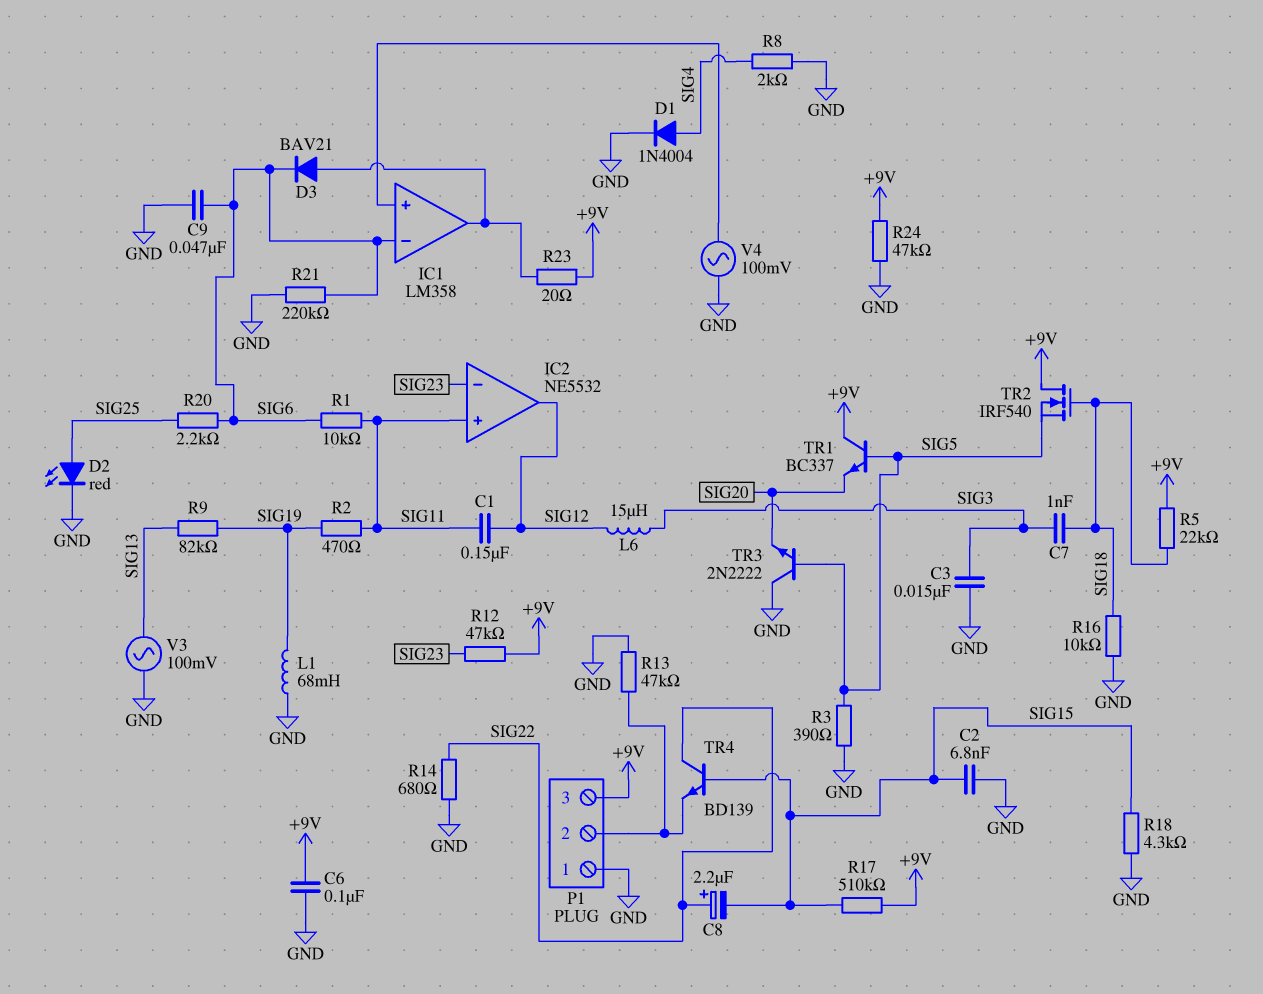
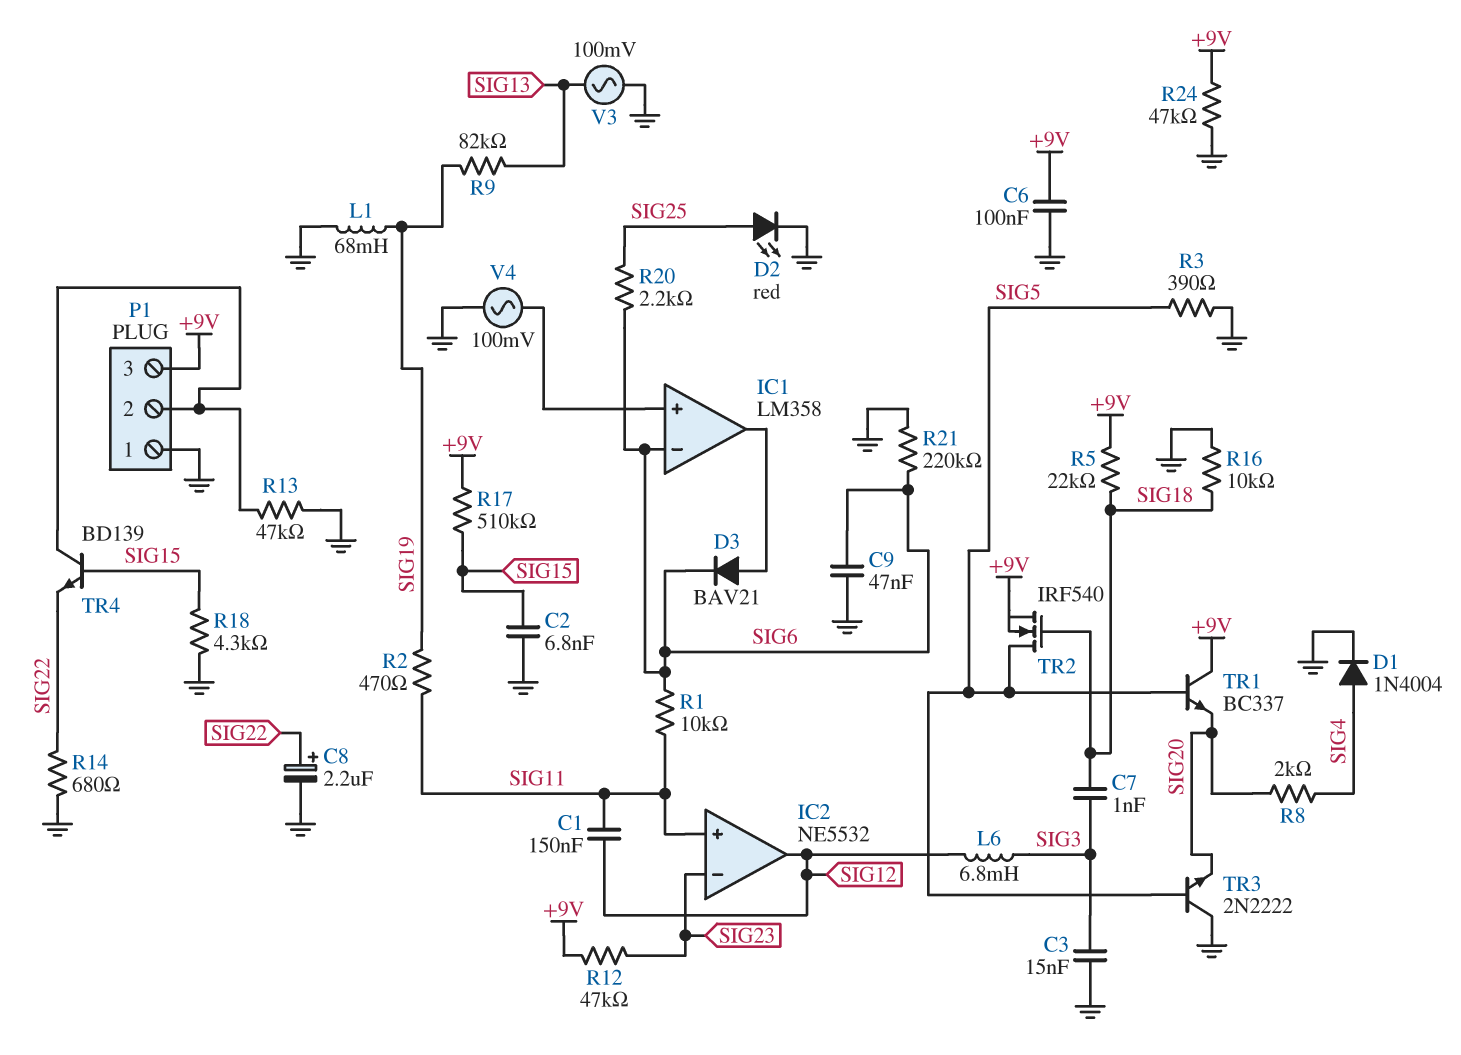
C8: 2.2uF (plus SIG22, minus SIG15) -> 2.2uF (plus SIG22, minus GND)
L6: 15uH (SIG3, SIG12) -> 6.8mH (SIG3, SIG12)
R8: 2k (GND, SIG4) -> 2k (SIG4, SIG20)
R23: 20 (+9V, IC1/out) -> none
TR2: NMOS IRF540 (G SIG18, D +9V, S SIG5) -> NMOS IRF540 (G SIG18, D SIG5, S +9V)
TR4: NPN BD139 (B SIG15, C SIG22, E P1/2) -> NPN BD139 (B SIG15, C P1/2, E SIG22)

